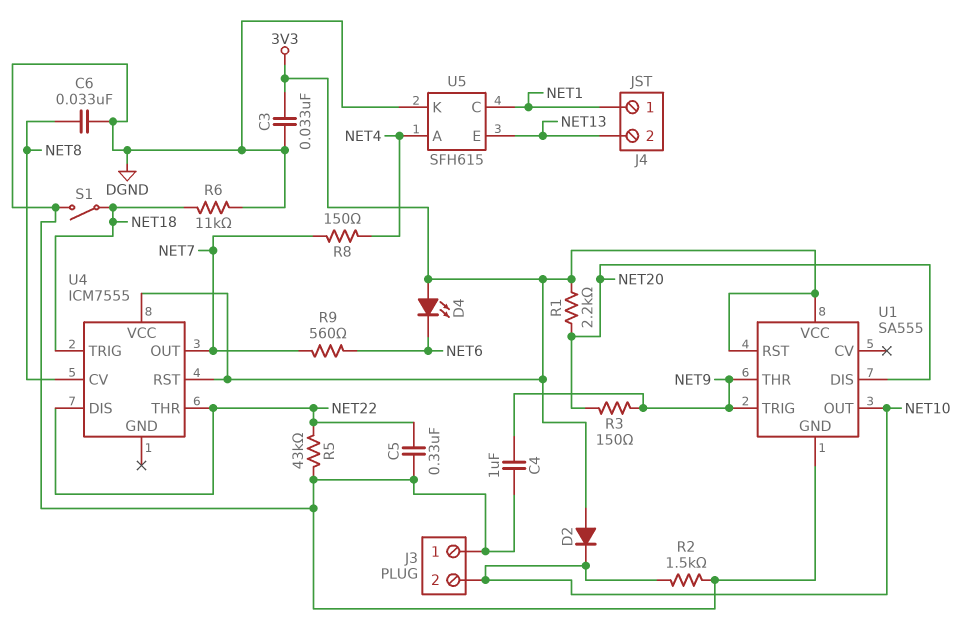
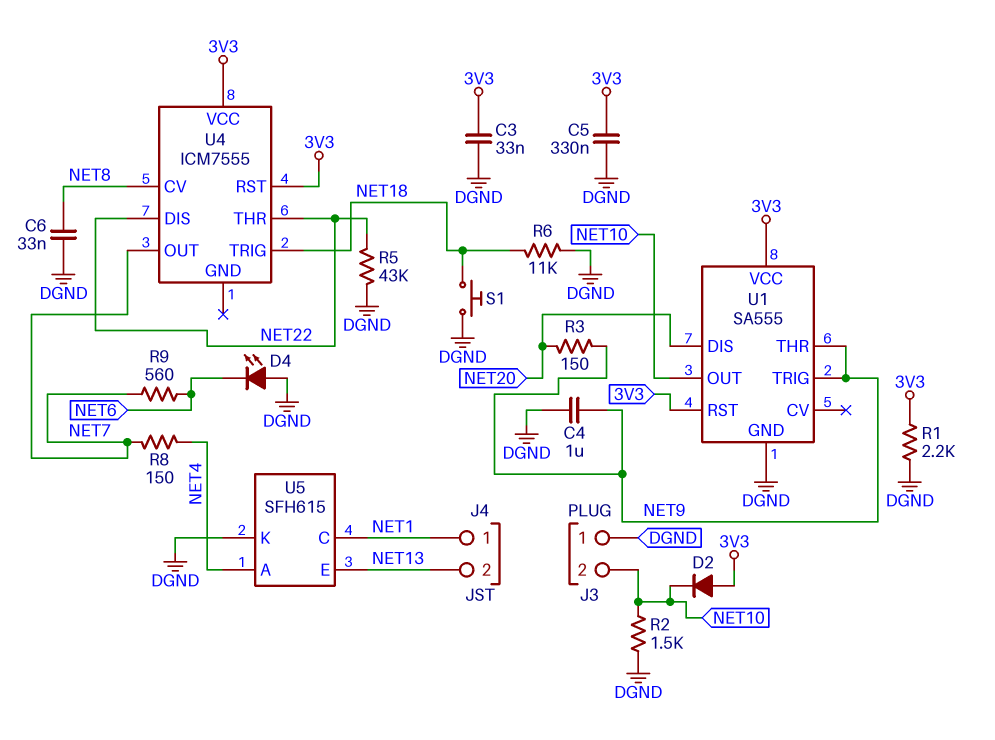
C5: 330nF (DGND, NET22) -> 330nF (3V3, DGND)
D4: LED (A 3V3, K NET6) -> LED (A DGND, K NET6)
R1: 2.2k (3V3, NET20) -> 2.2k (3V3, DGND)
S1: switch (DGND, NET18) -> button (DGND, NET18)

